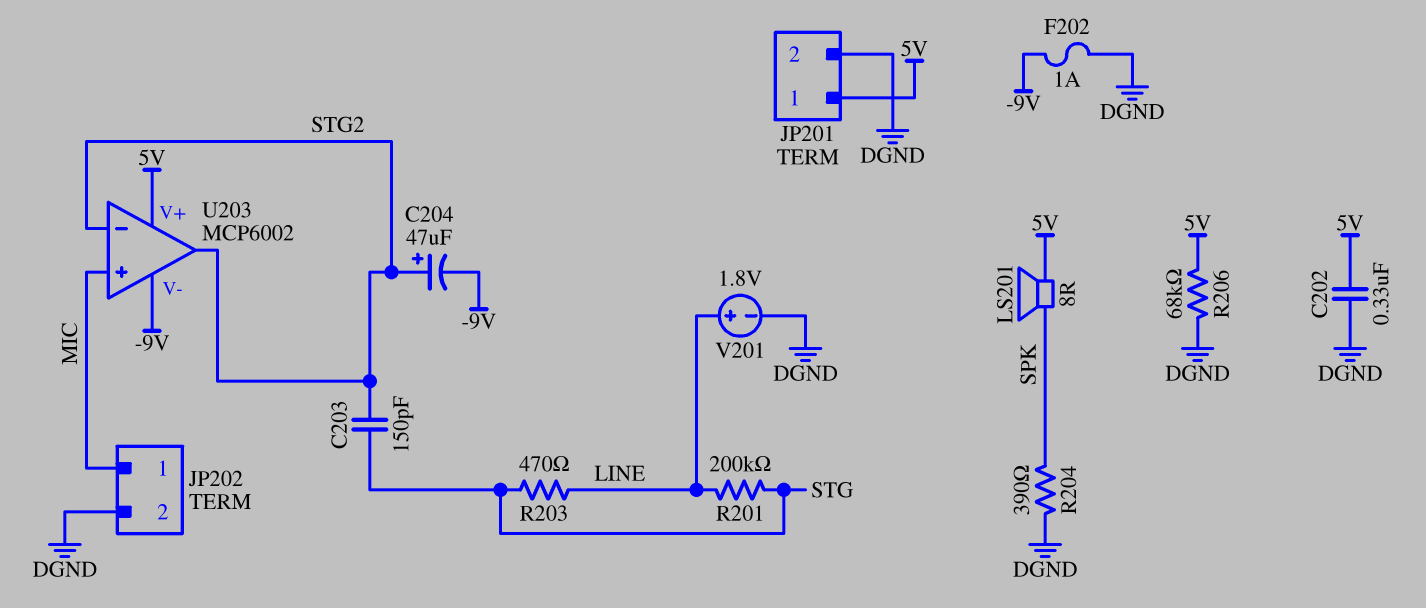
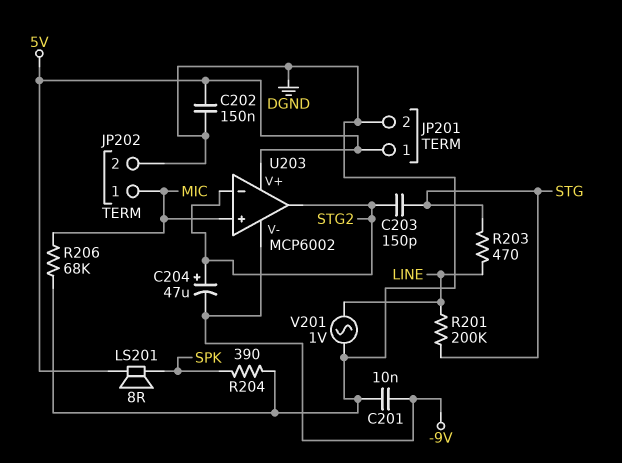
C201: none -> 10nF (-9V, DGND)
C202: 330nF (5V, DGND) -> 150nF (5V, DGND)
F202: 1A (-9V, DGND) -> none
R206: 68k (5V, DGND) -> 68k (DGND, MIC)
V201: 1.8V (plus LINE, minus DGND) -> AC 1V (DGND, LINE)

